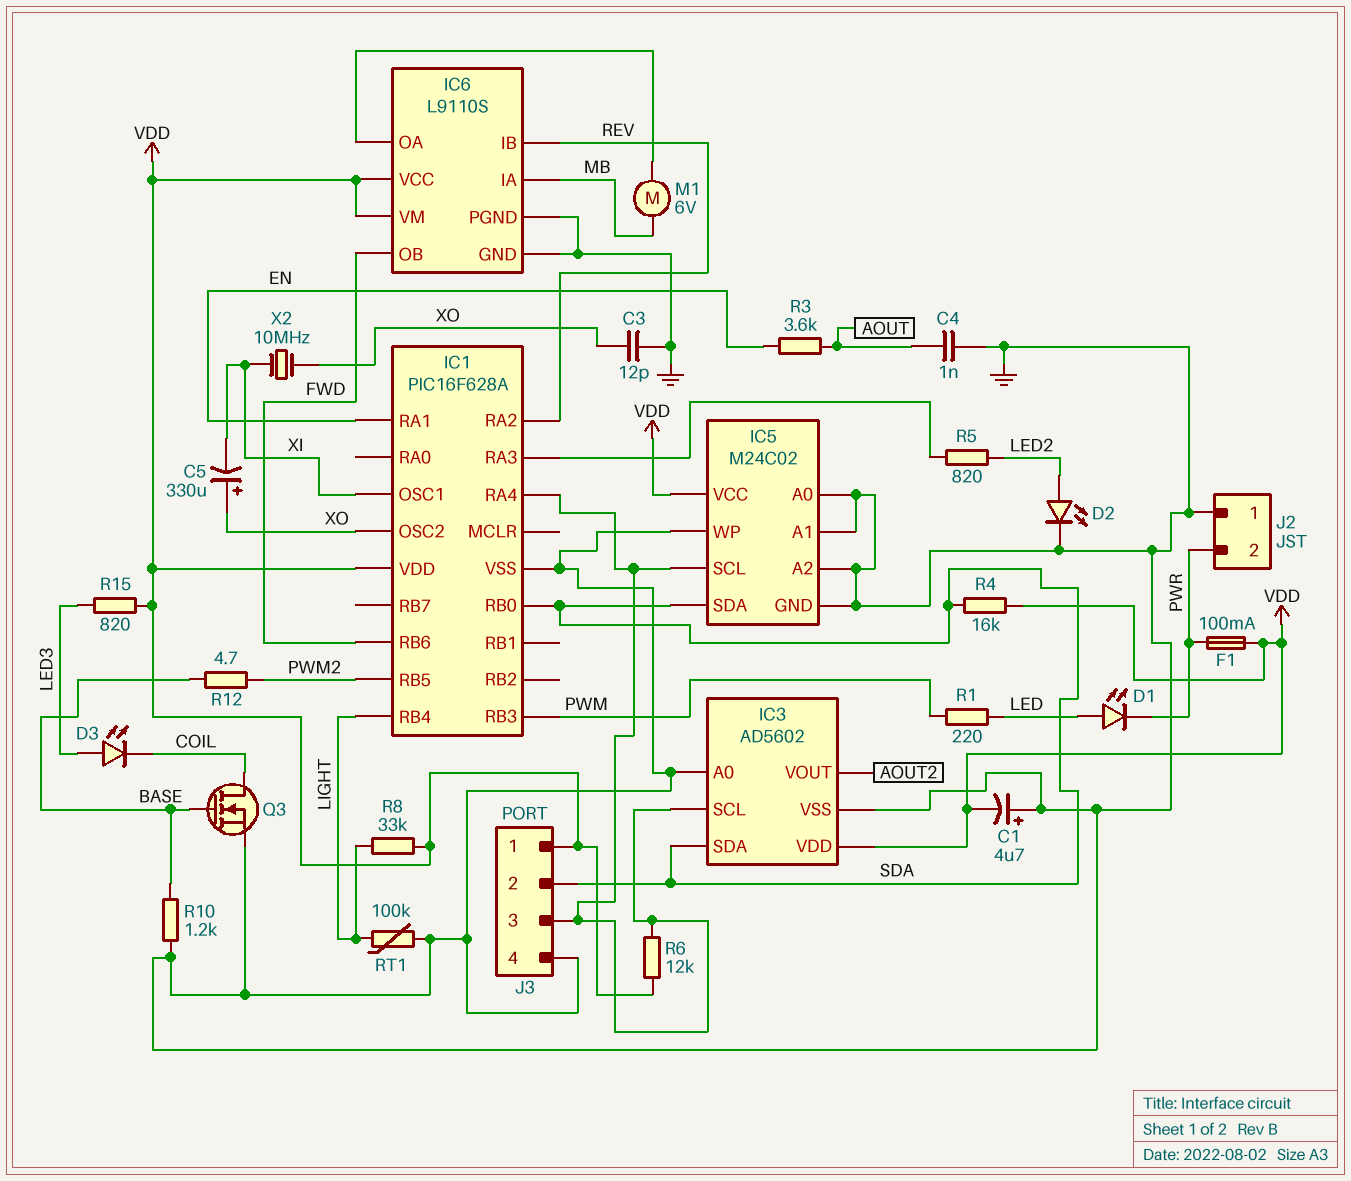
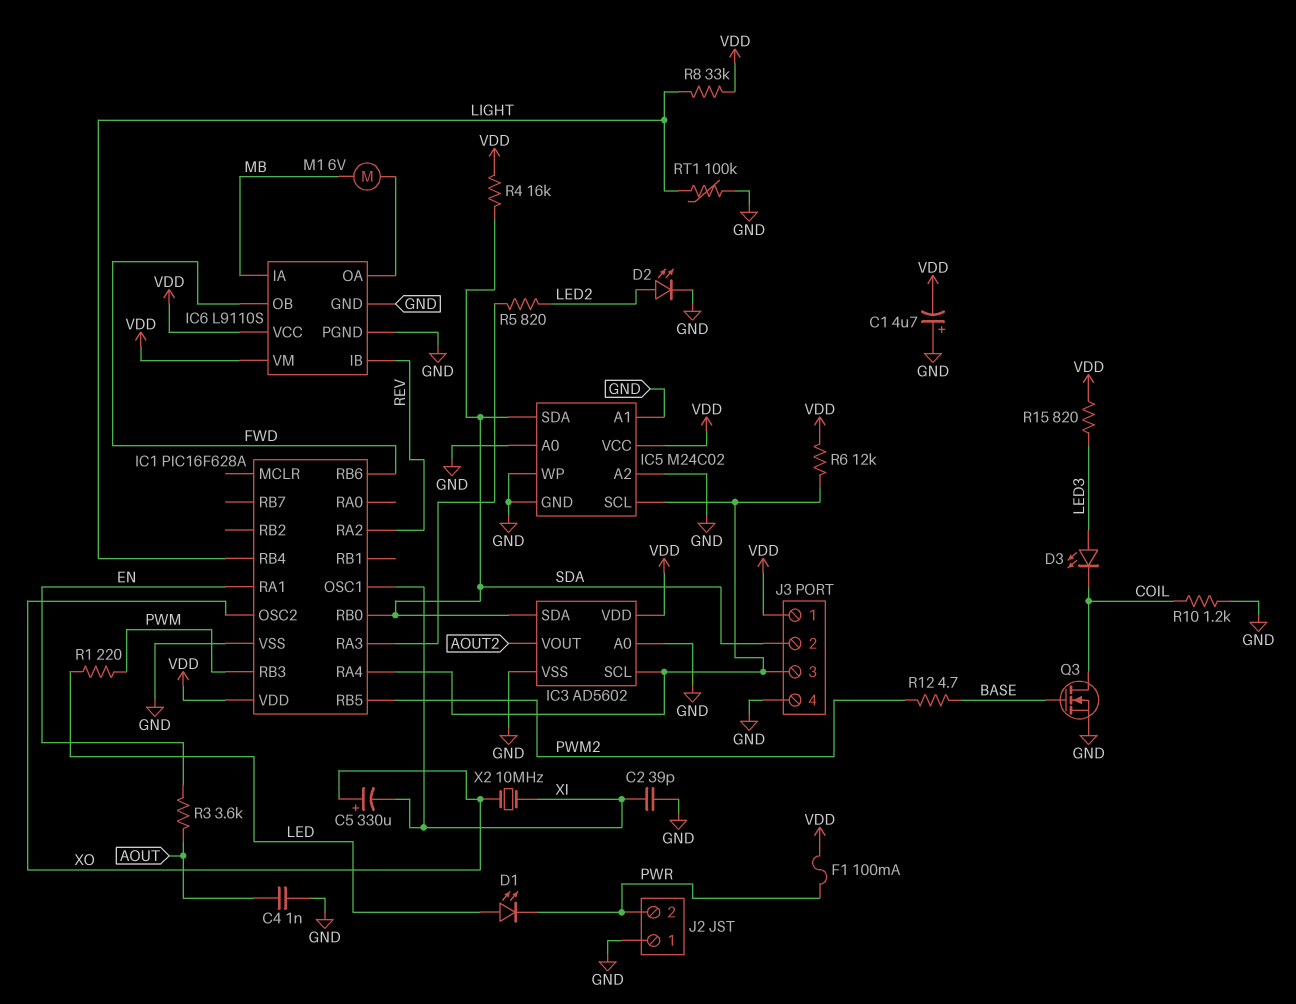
C2: none -> 39pF (GND, XI)
C3: 12pF (GND, XO) -> none
R10: 1.2k (BASE, GND) -> 1.2k (COIL, GND)

